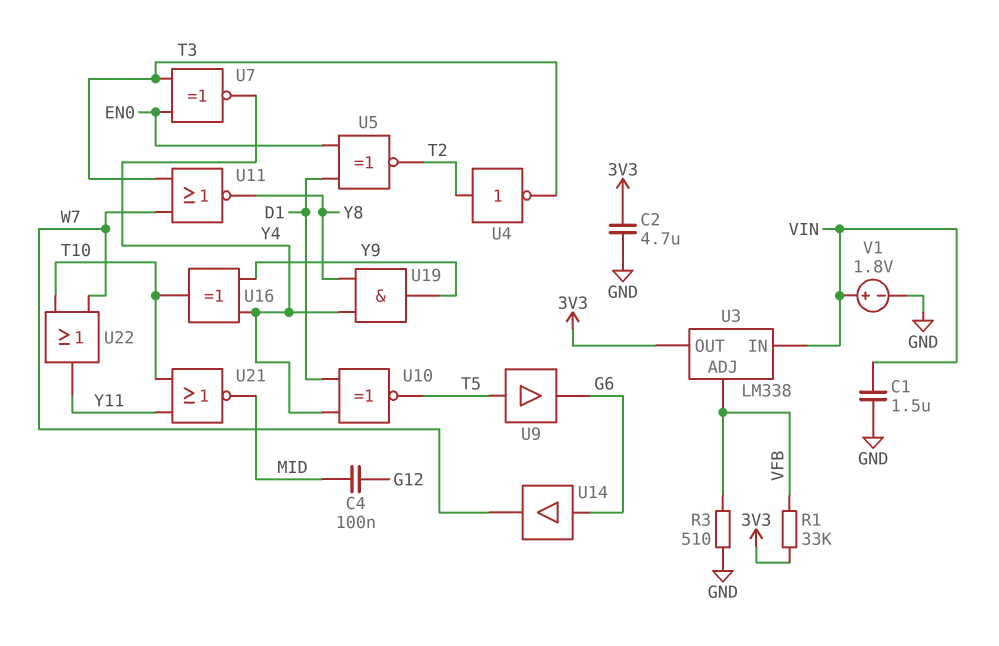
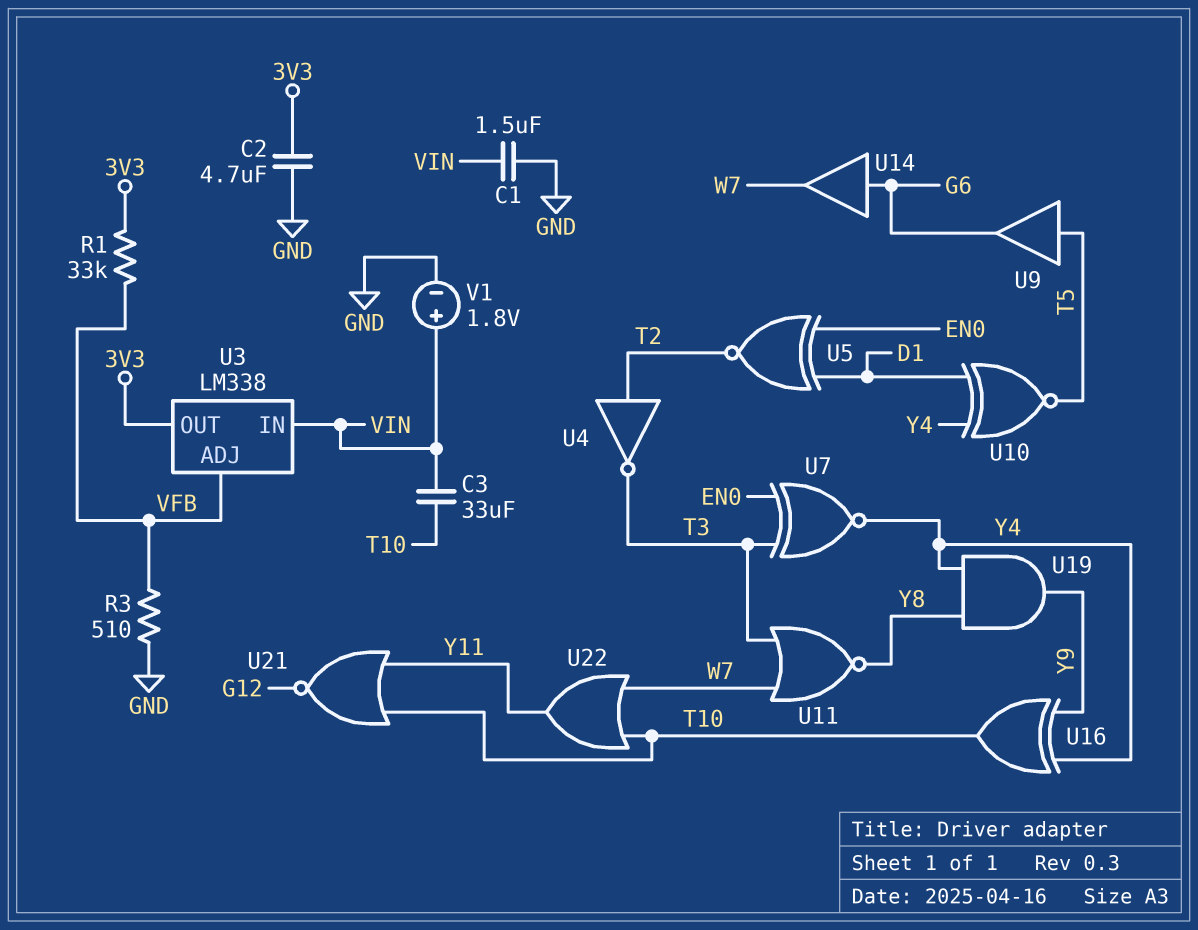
C3: none -> 33uF (T10, VIN)
C4: 100nF (G12, MID) -> none
U21: NOR (in T10, in Y11, out MID) -> NOR (in T10, in Y11, out G12)

